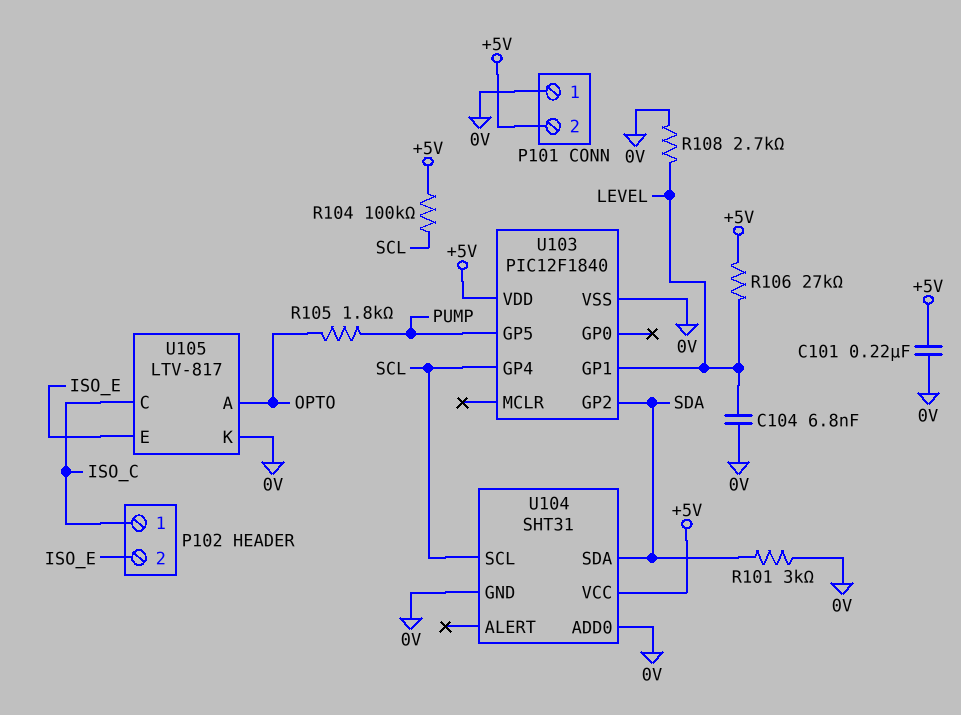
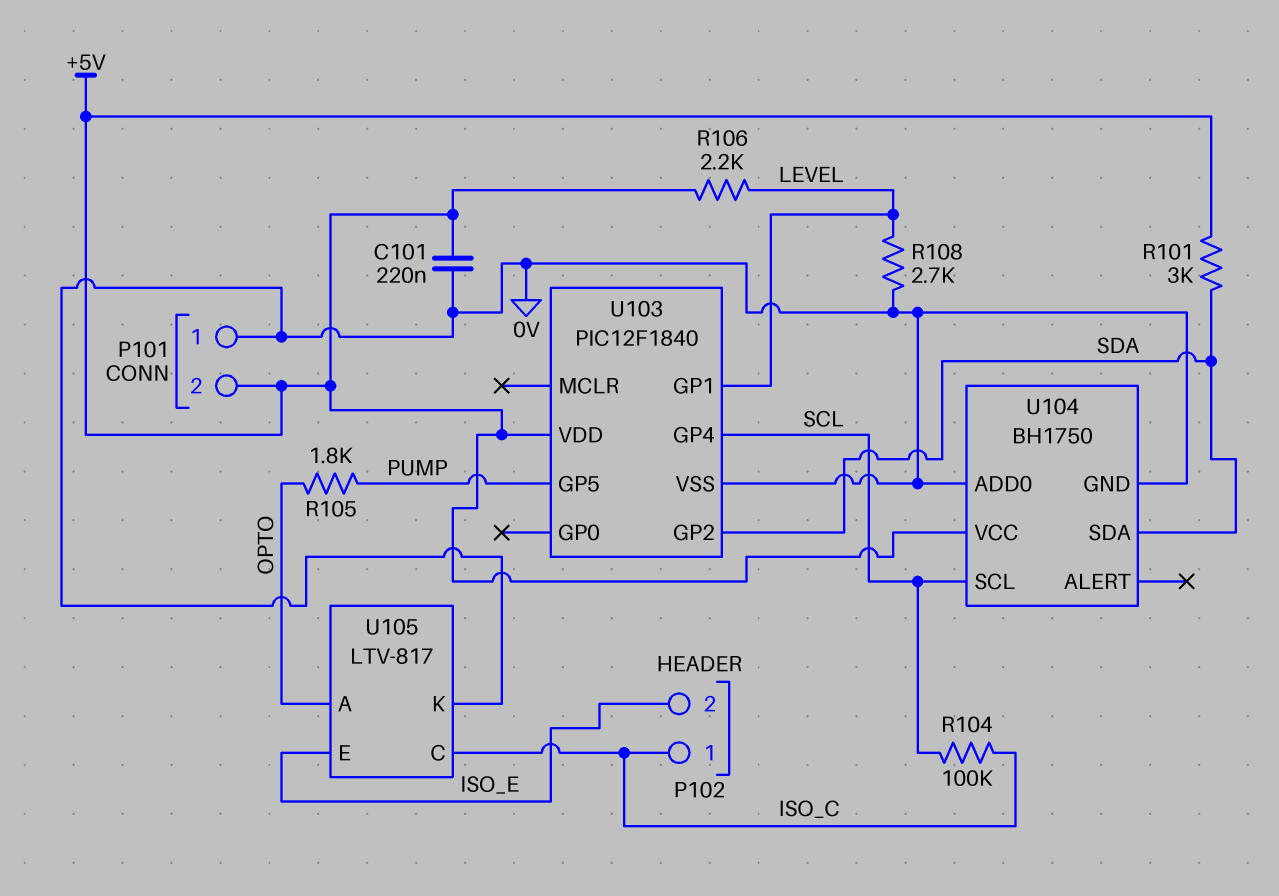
C104: 6.8nF (0V, LEVEL) -> none
R101: 3k (0V, SDA) -> 3k (+5V, SDA)
R104: 100k (+5V, SCL) -> 100k (ISO_C, SCL)
R106: 27k (+5V, LEVEL) -> 2.2k (+5V, LEVEL)
U104: SHT31 -> BH1750

